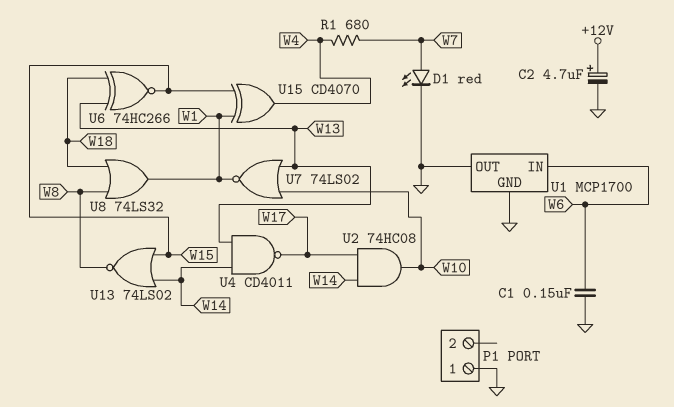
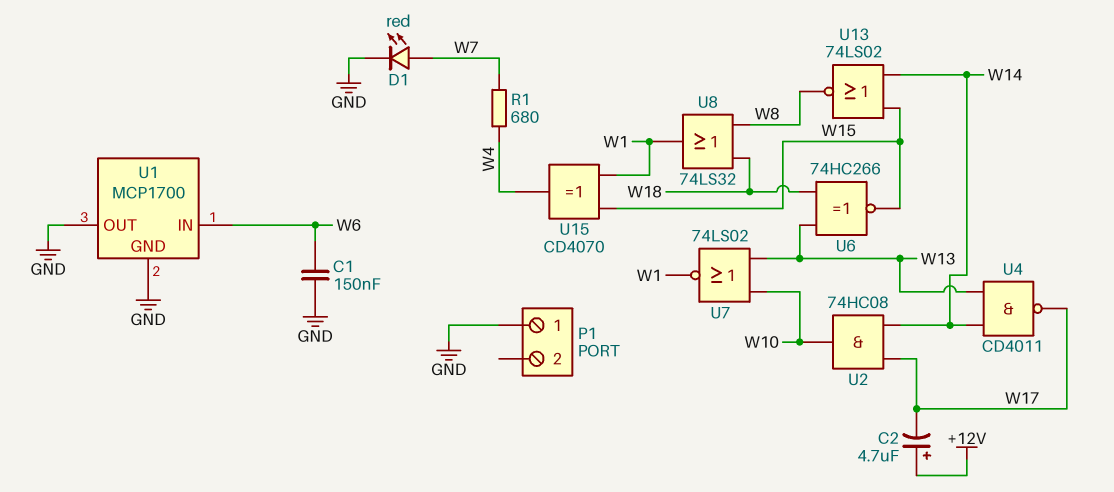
C2: 4.7uF (plus +12V, minus GND) -> 4.7uF (plus +12V, minus W17)

